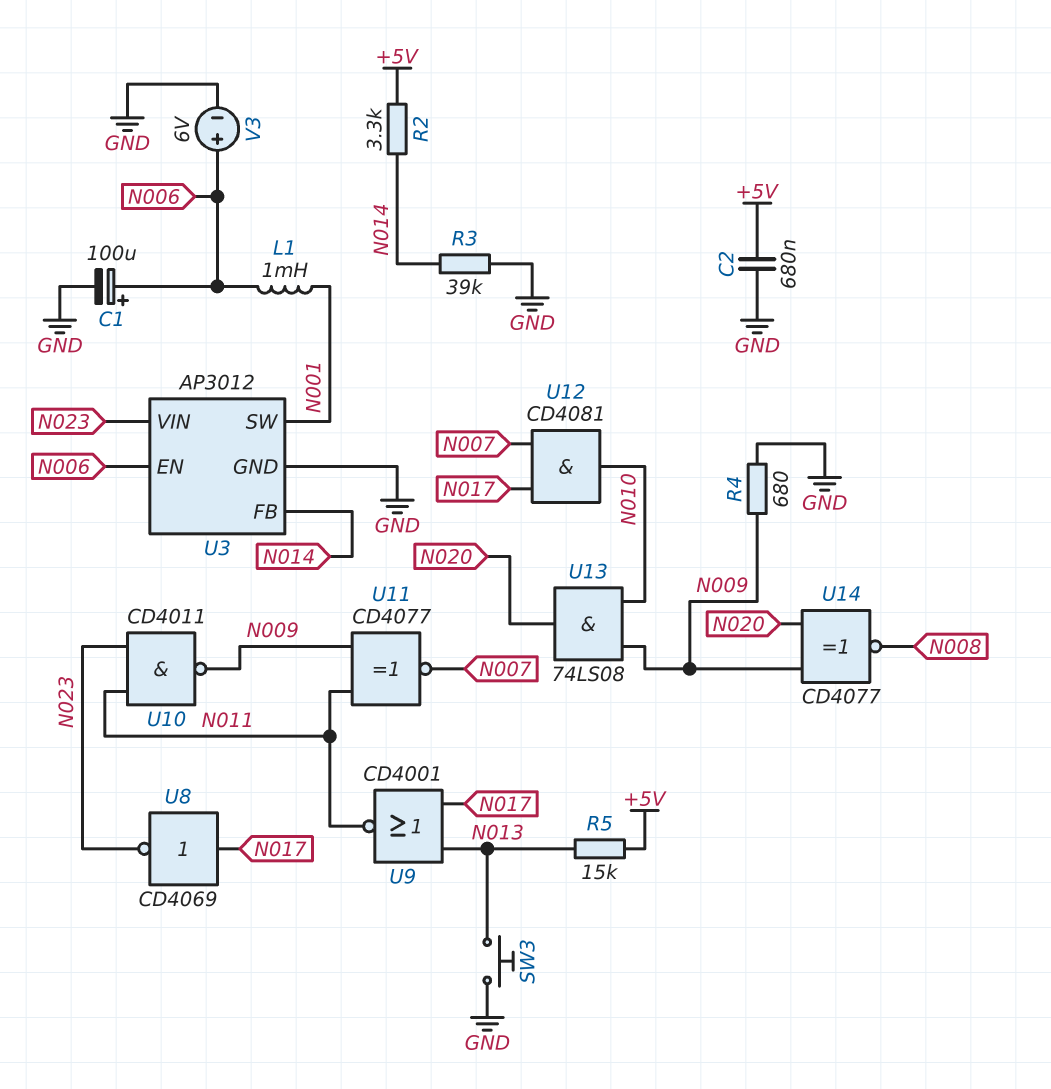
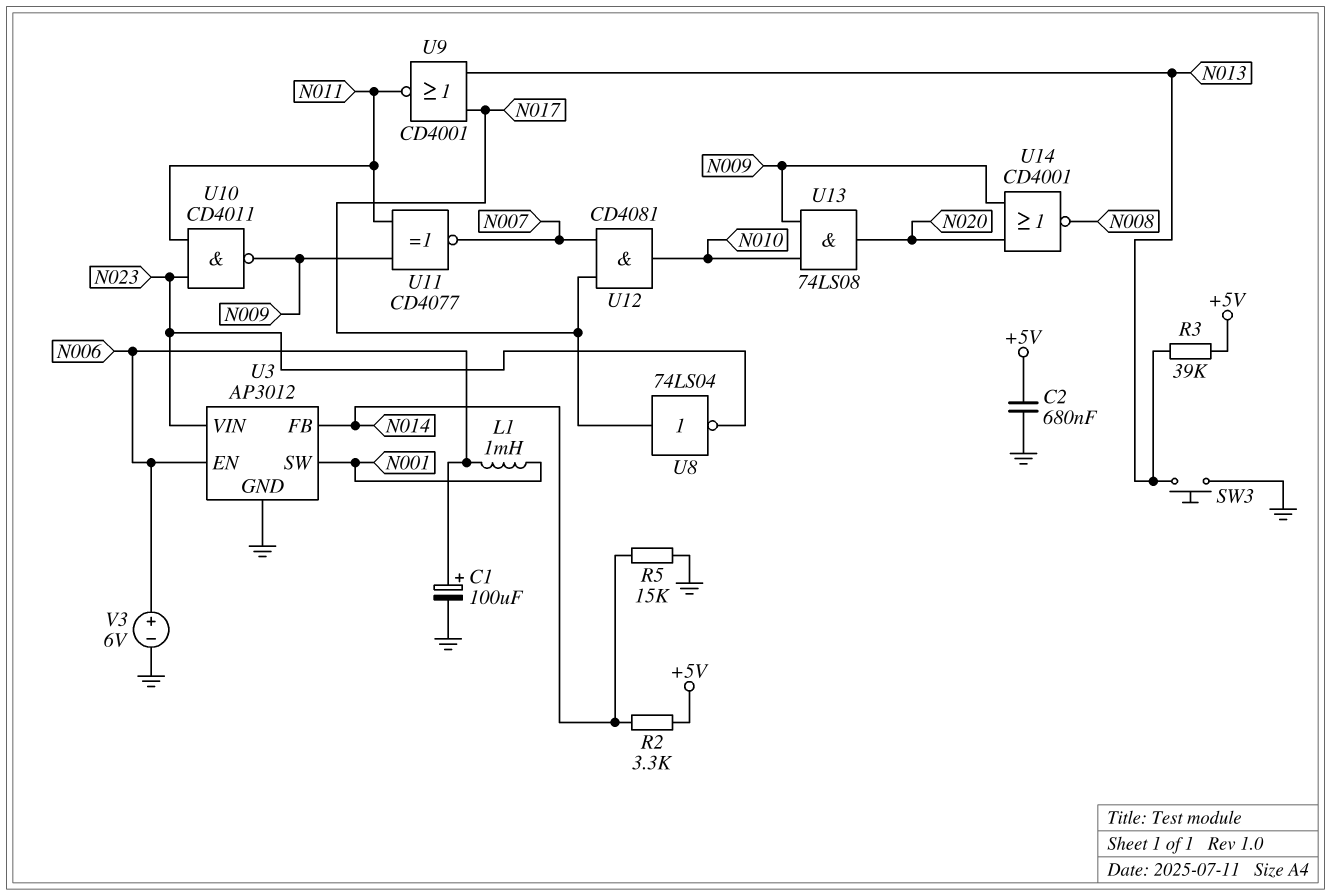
R3: 39k (GND, N014) -> 39k (+5V, N013)
R4: 680 (GND, N009) -> none
R5: 15k (+5V, N013) -> 15k (GND, N014)
U8: NOT CD4069 (in N017, out N023) -> NOT 74LS04 (in N017, out N023)
U14: XNOR CD4077 (in N009, in N020, out N008) -> NOR CD4001 (in N009, in N020, out N008)

